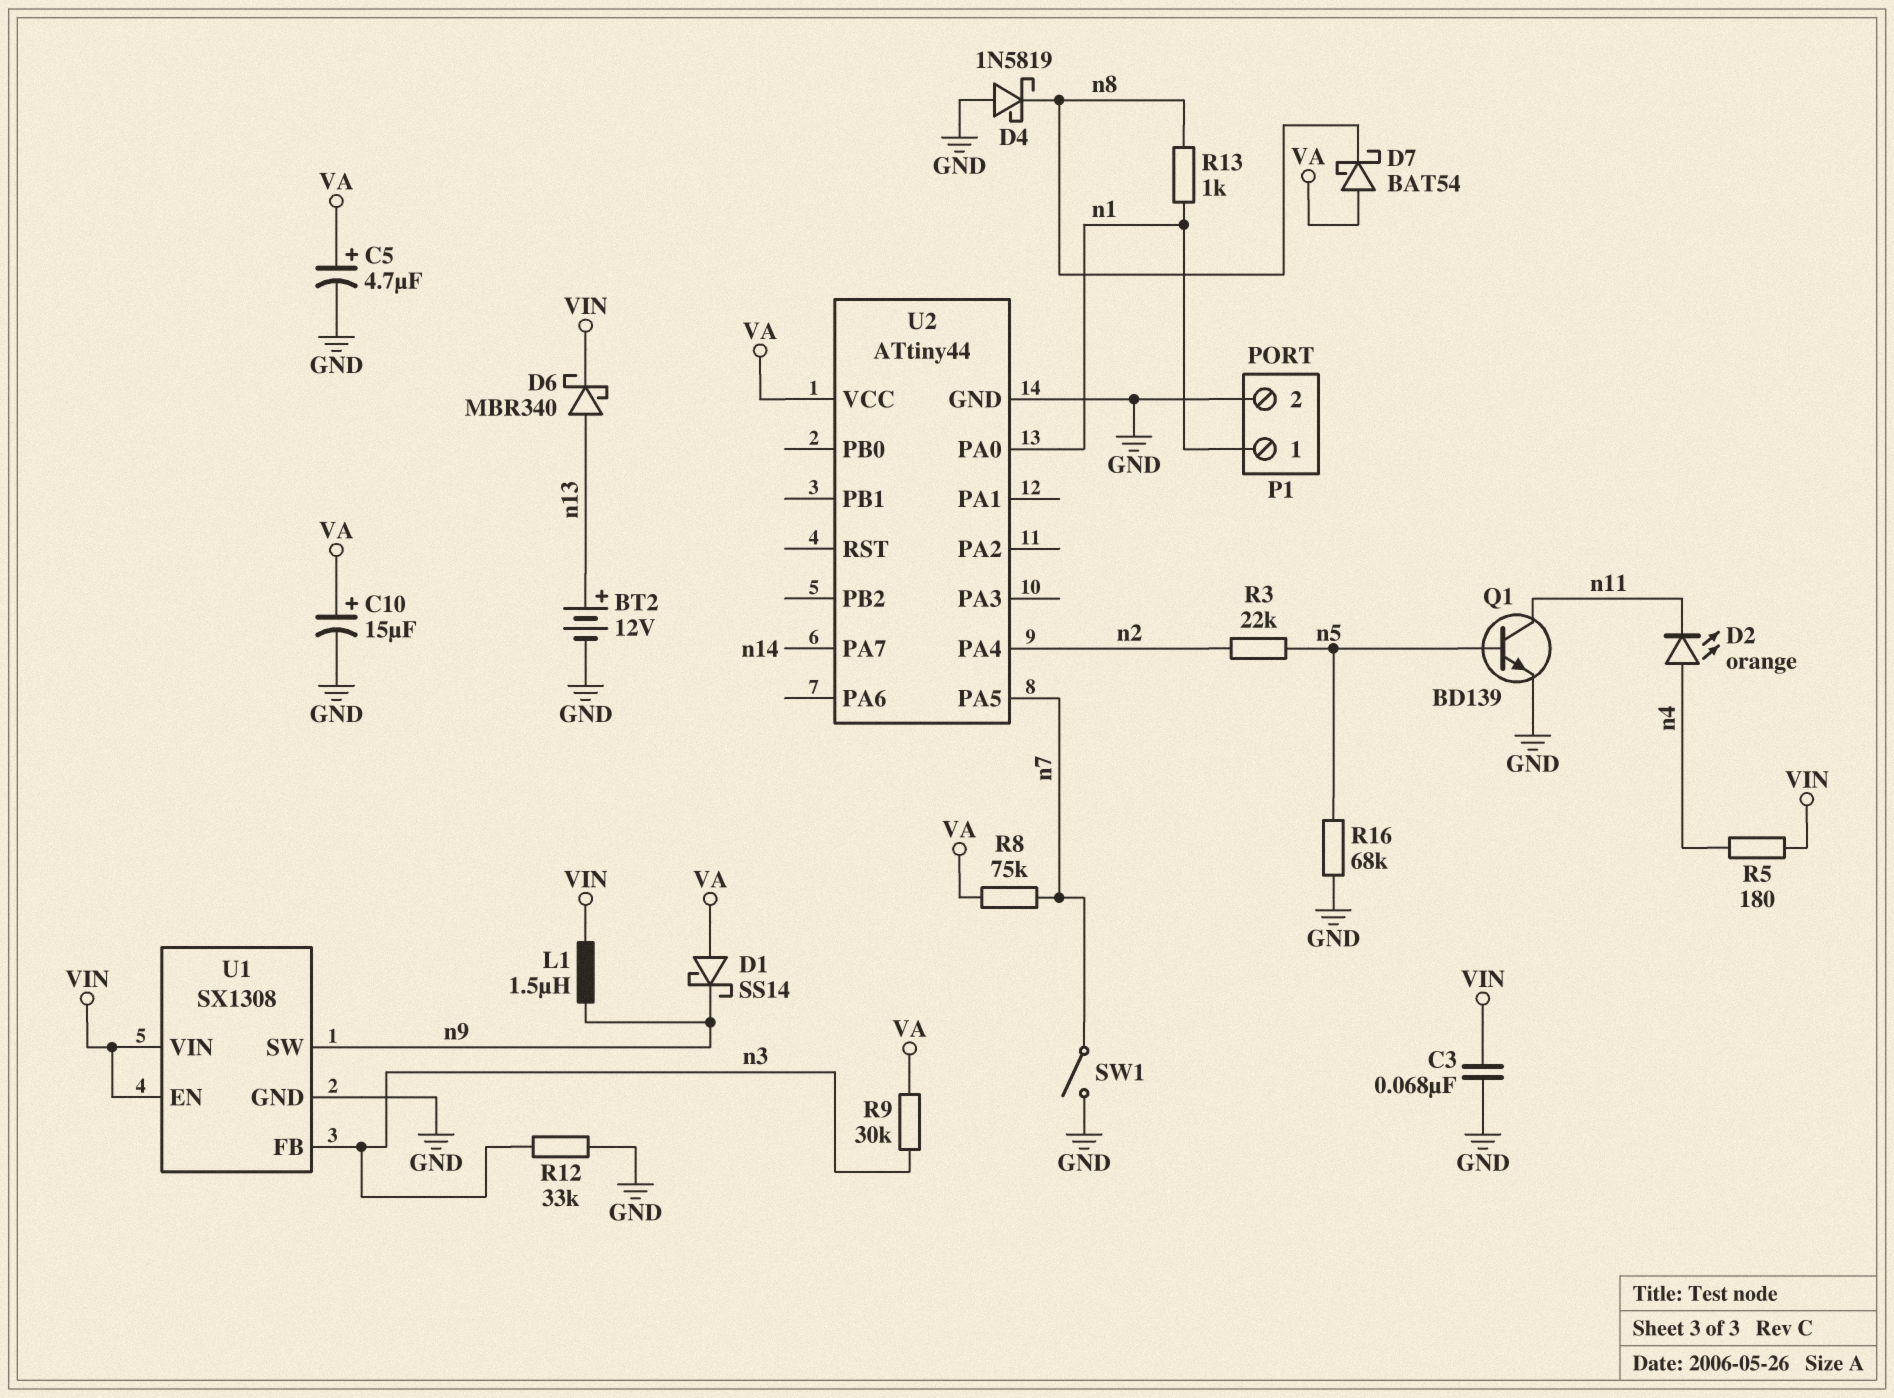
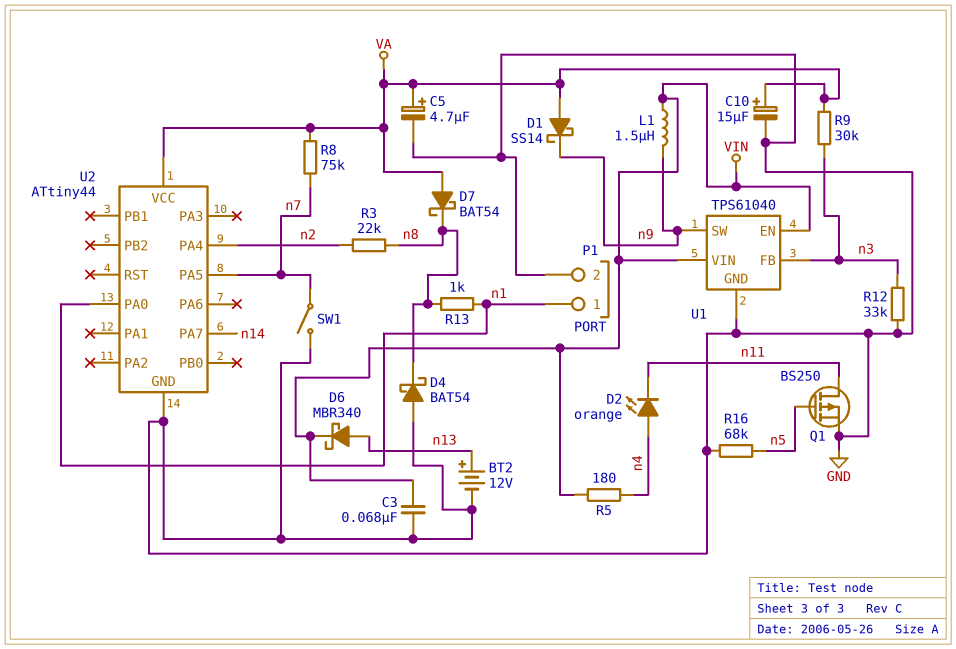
D4: schottky 1N5819 (A GND, K n8) -> schottky BAT54 (A GND, K n8)
Q1: NPN BD139 (B n5, C n11, E GND) -> PMOS BS250 (G n5, D n11, S GND)
R3: 22k (n2, n5) -> 22k (n2, n8)
U1: SX1308 -> TPS61040

